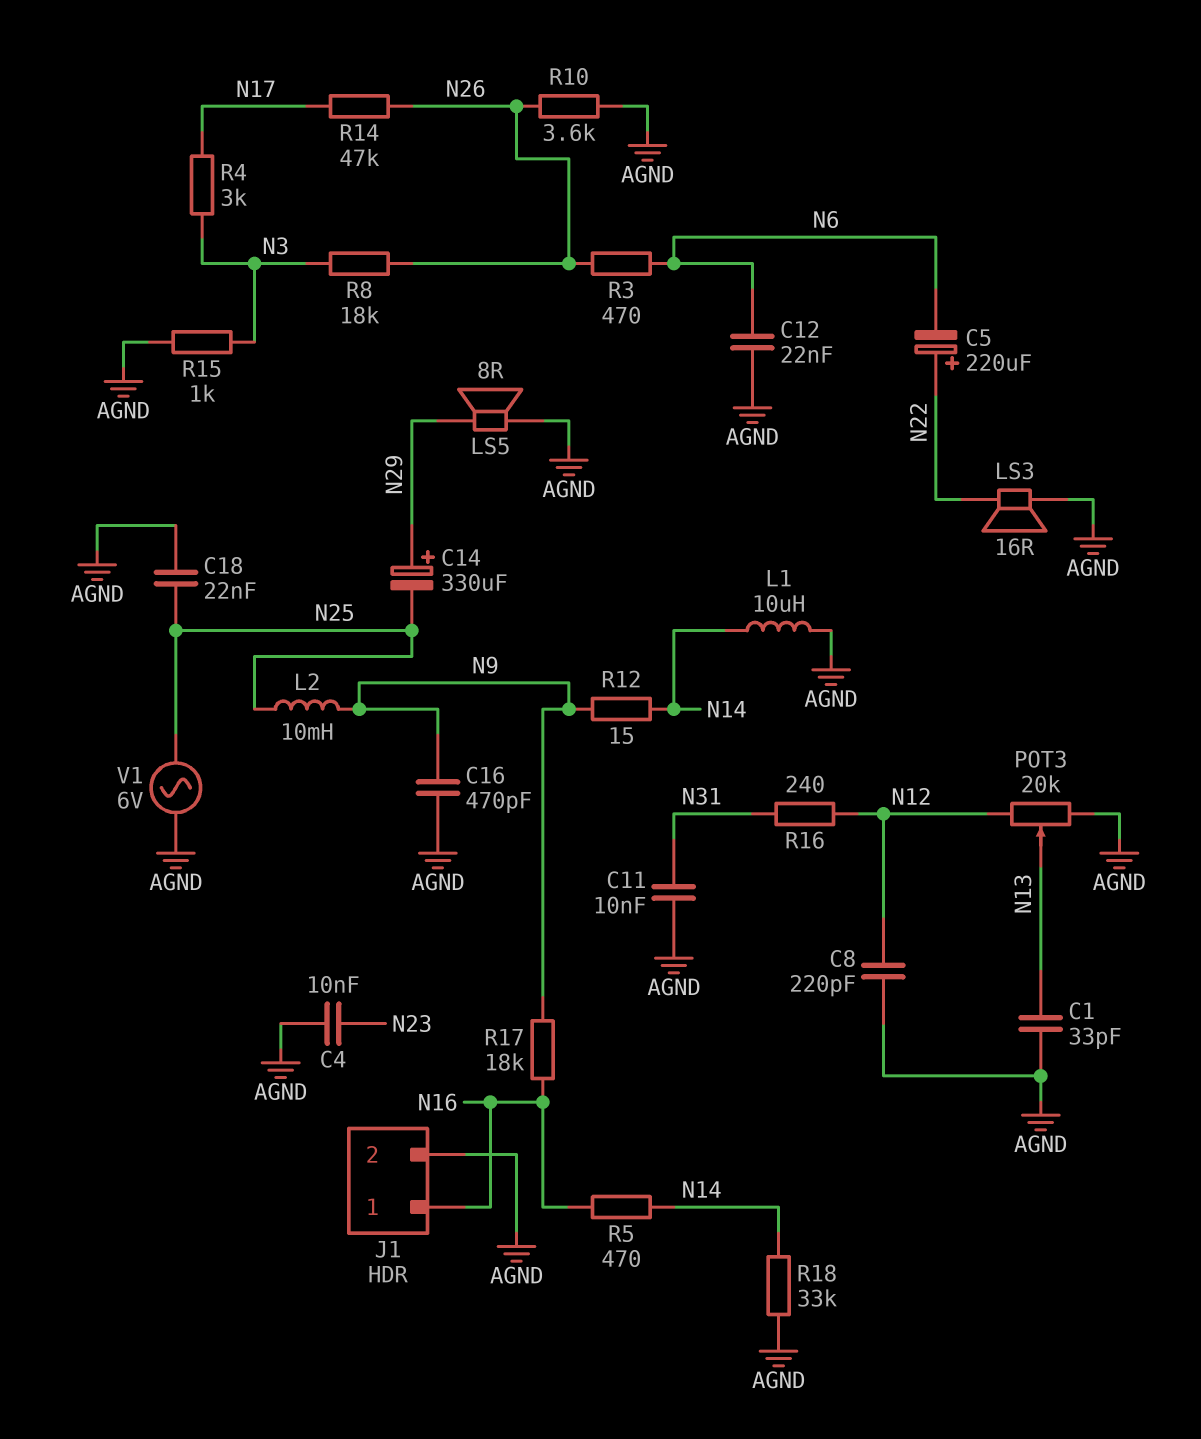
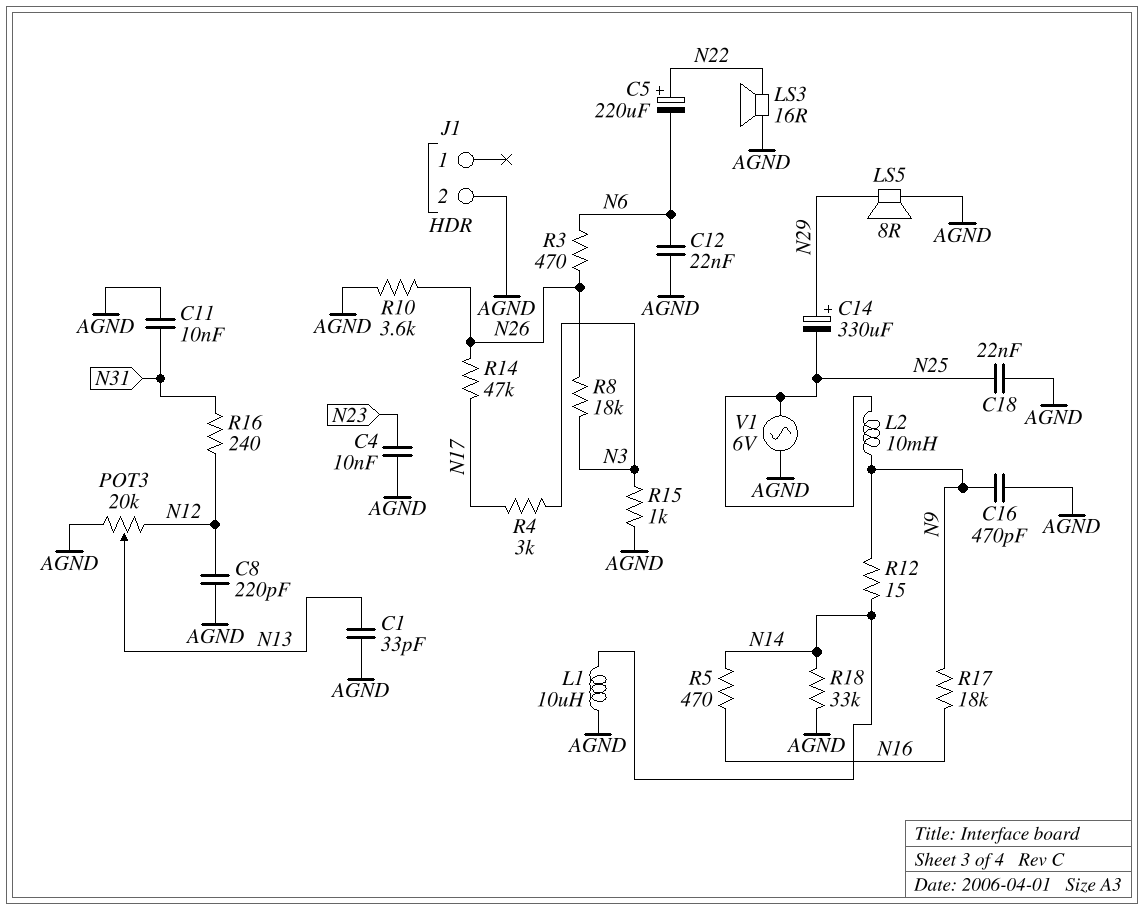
J1 pin 1: N16 -> none

